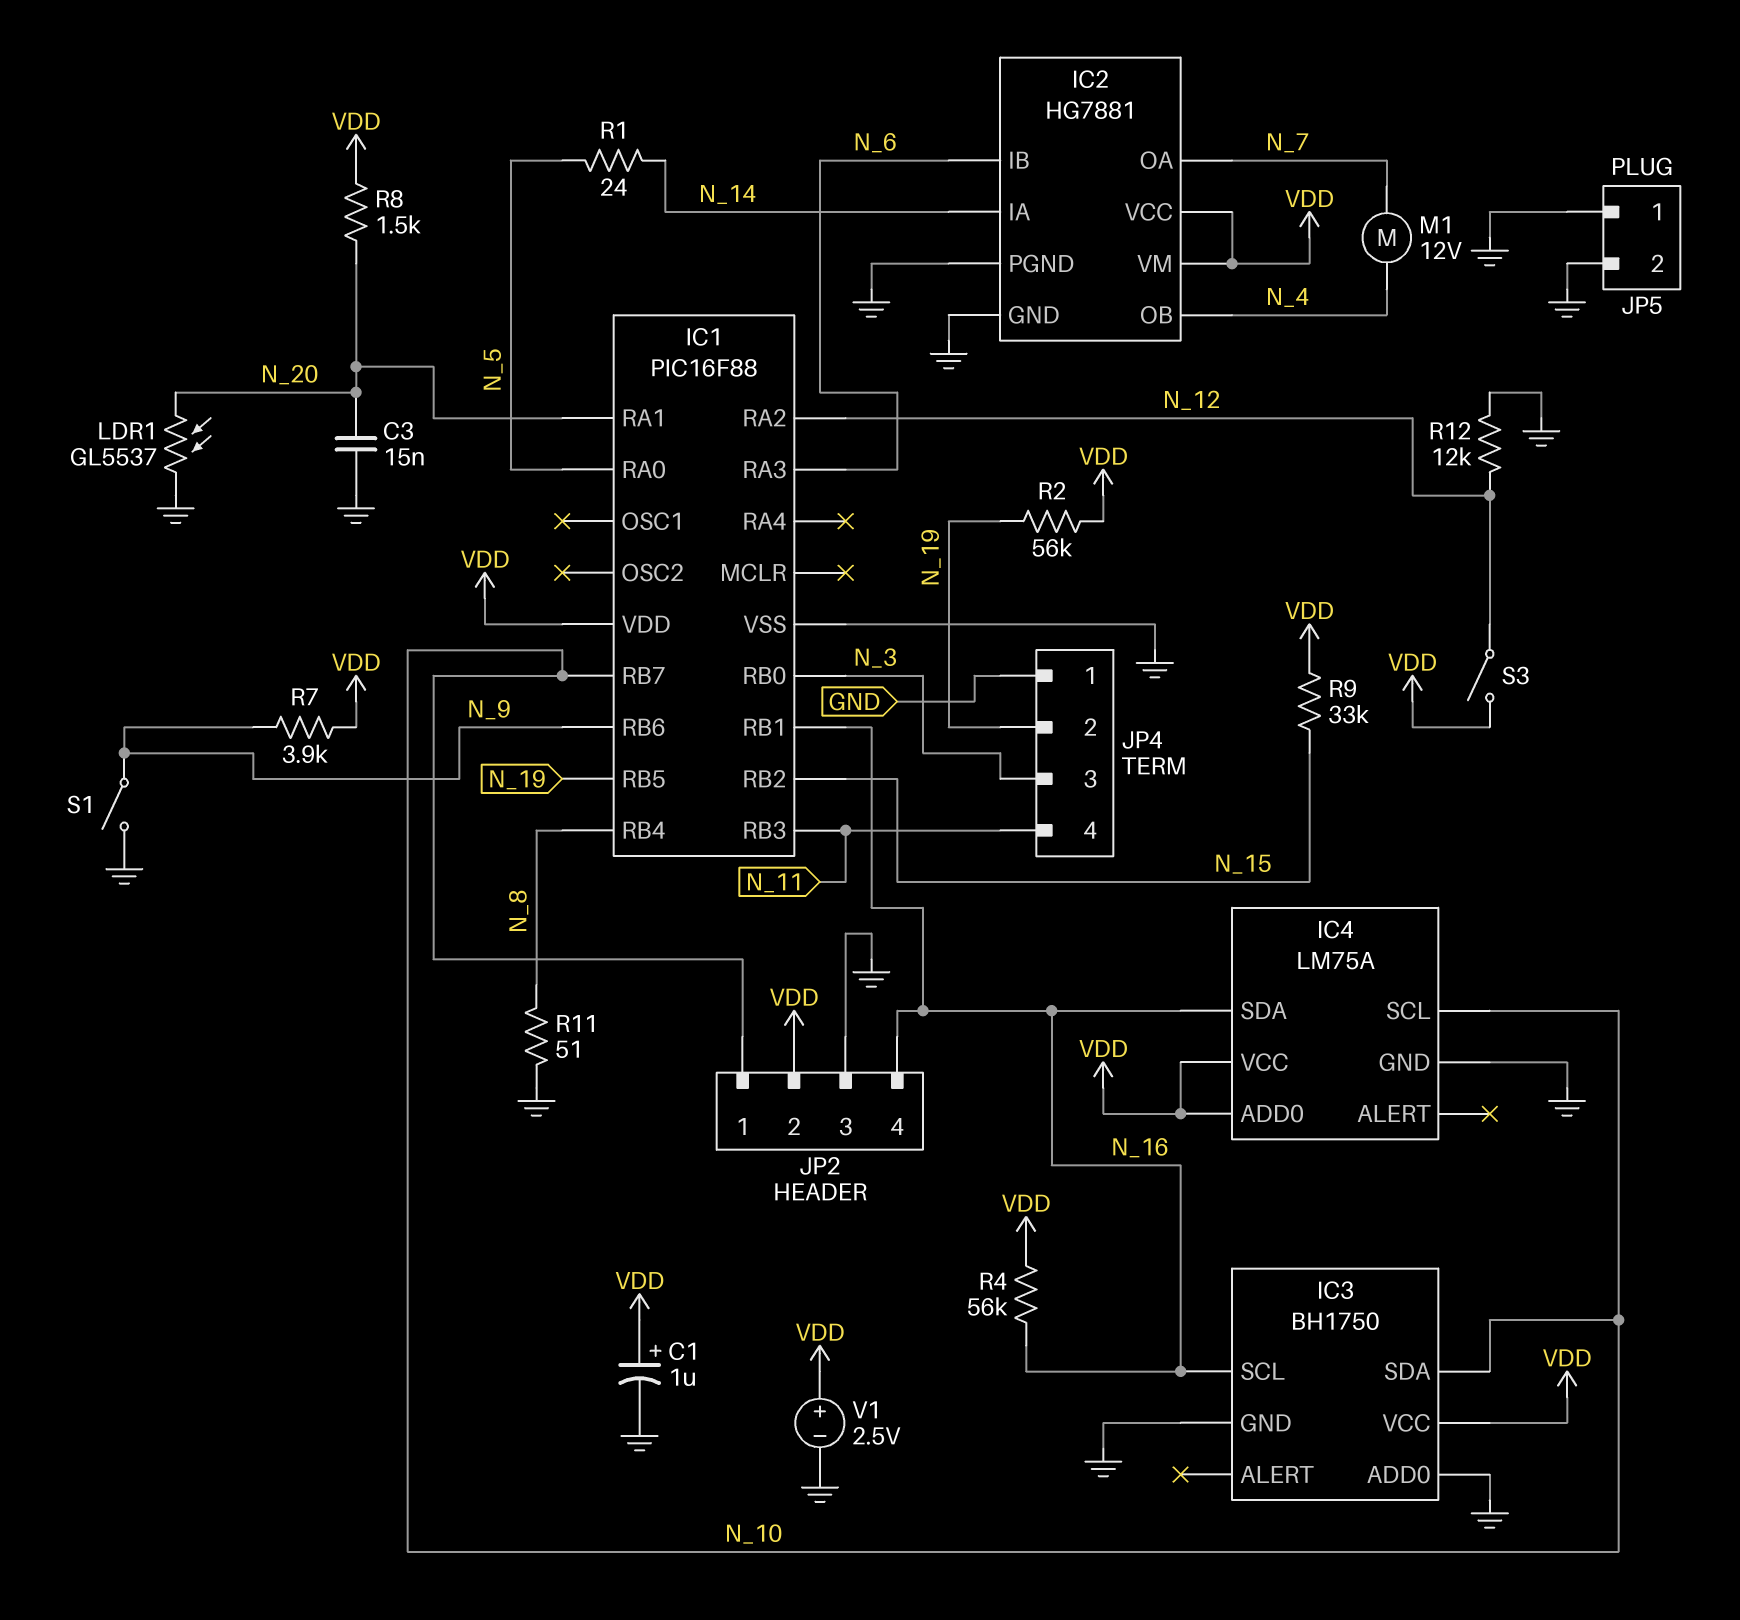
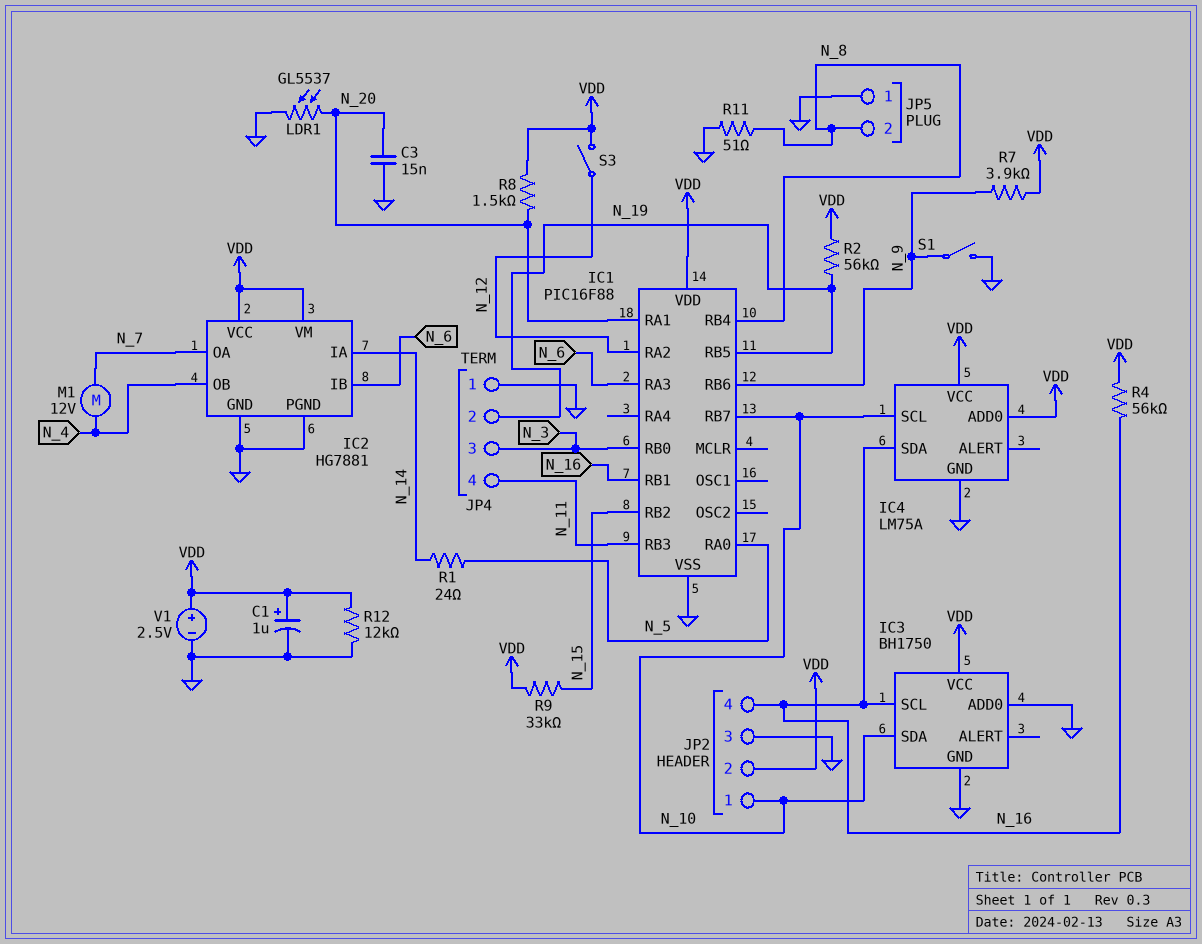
JP5 pin 2: GND -> N_8
R12: 12k (GND, N_12) -> 12k (GND, VDD)

